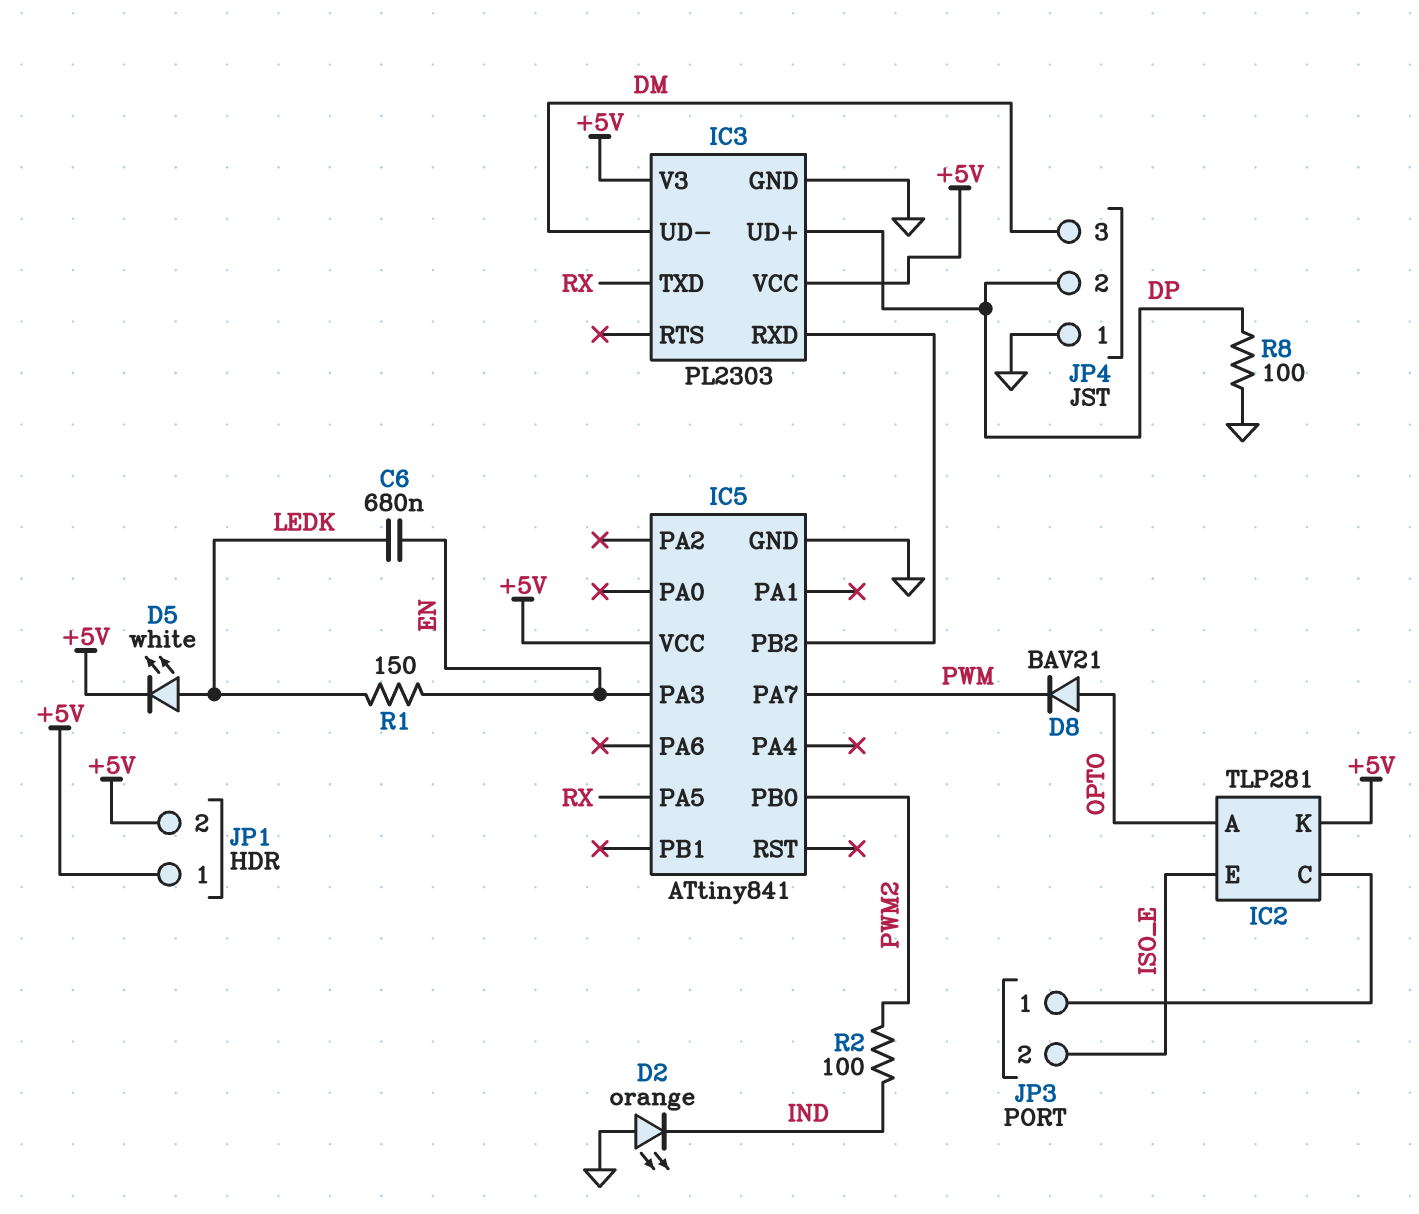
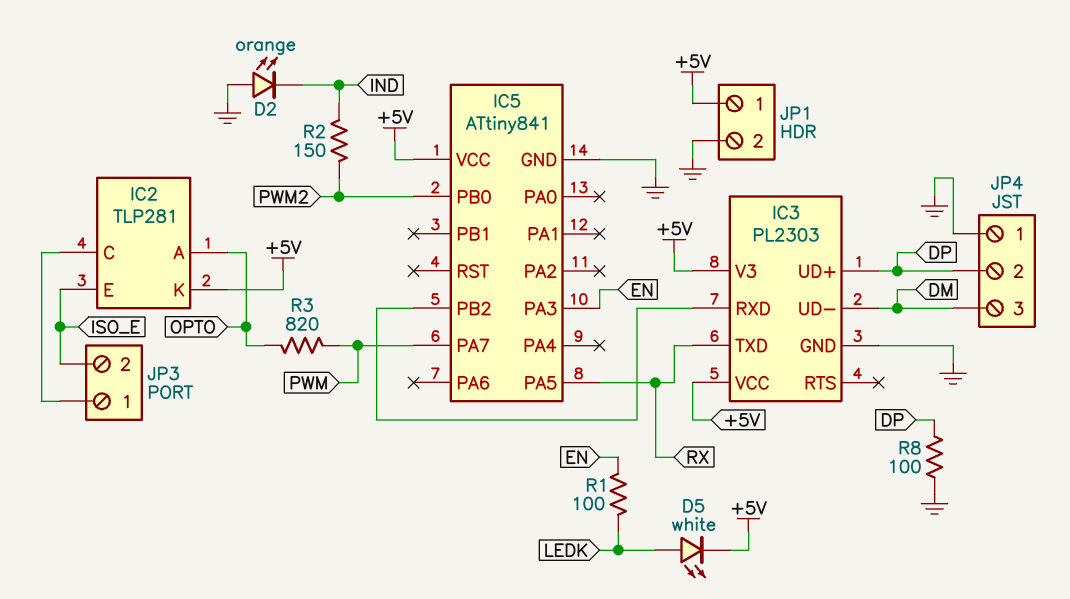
C6: 680nF (EN, LEDK) -> none
D8: diode BAV21 (A OPTO, K PWM) -> none
JP1 pin 2: +5V -> GND
R1: 150 (EN, LEDK) -> 100 (EN, LEDK)
R2: 100 (IND, PWM2) -> 150 (IND, PWM2)
R3: none -> 820 (OPTO, PWM)

